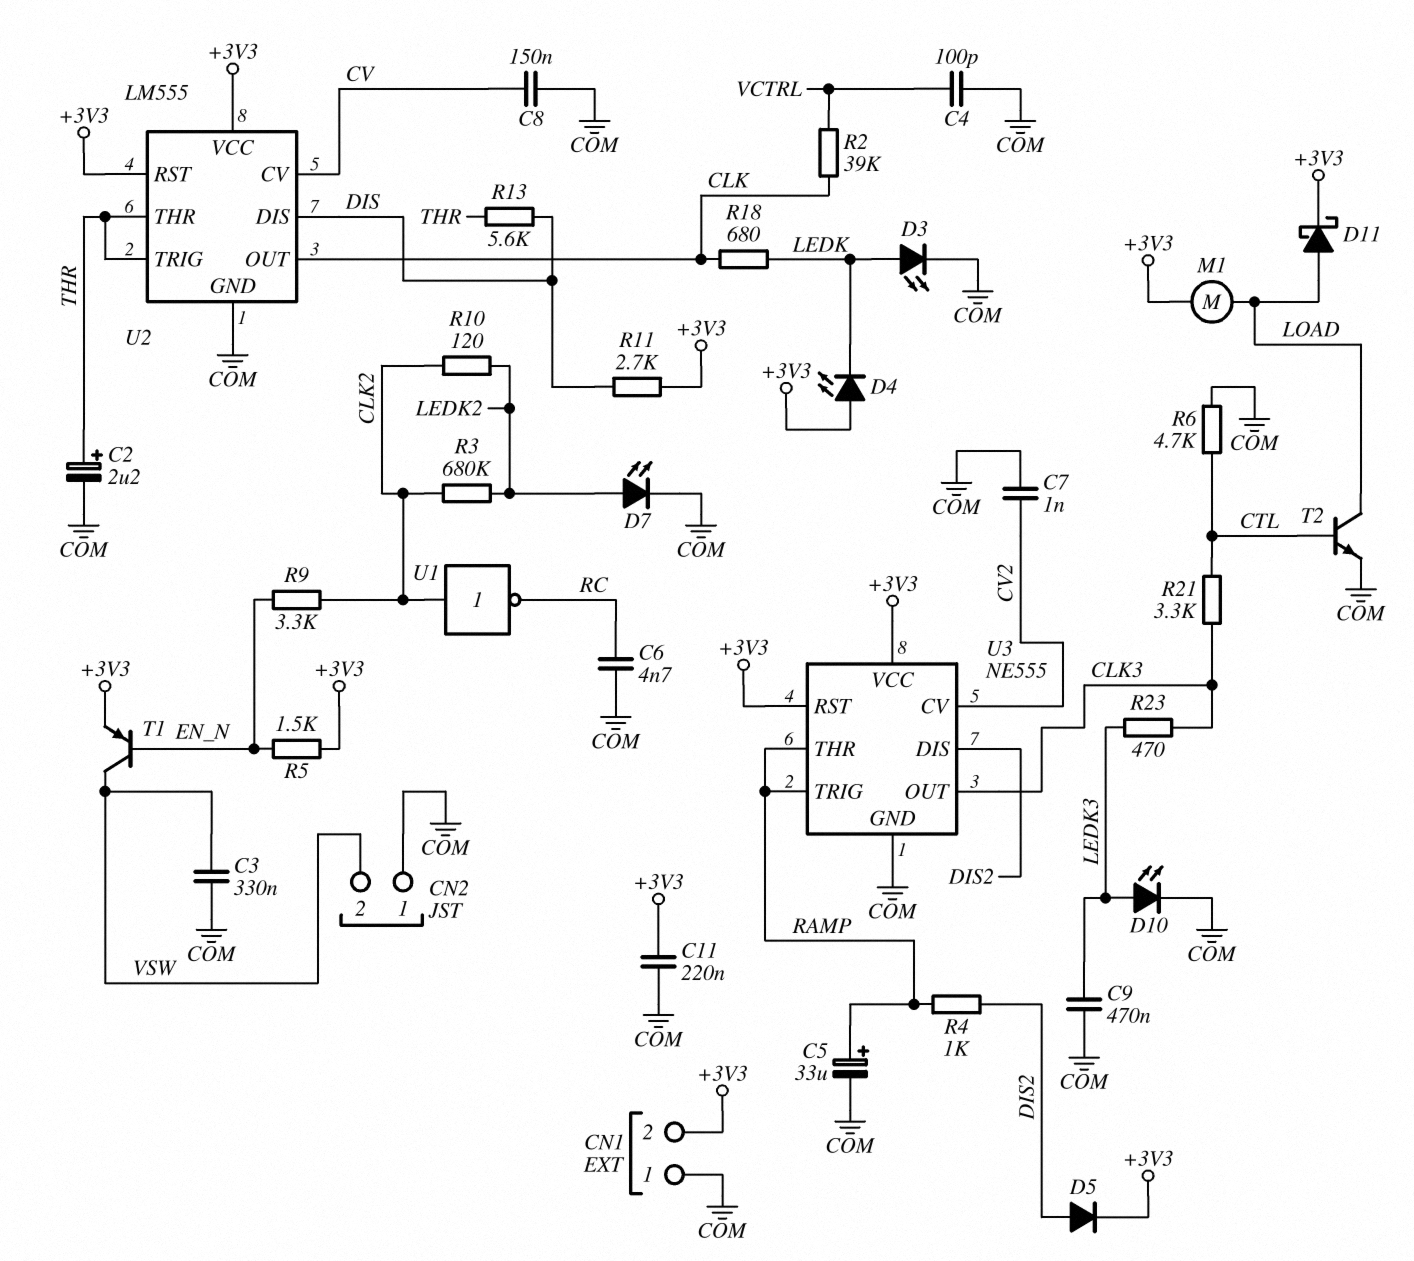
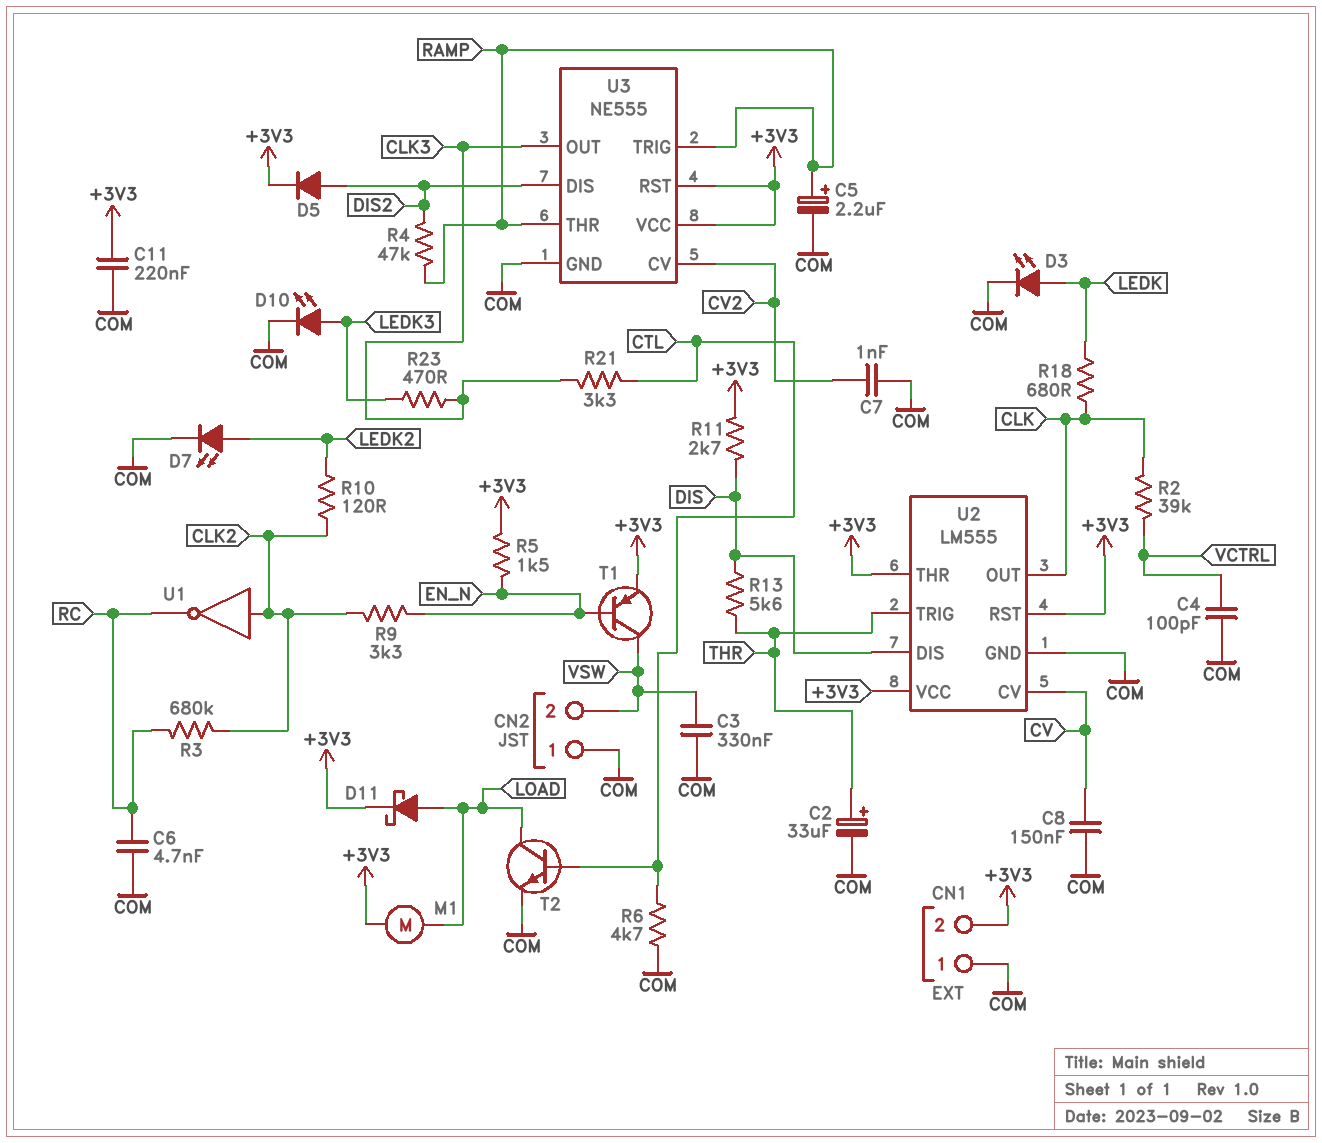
C2: 2.2uF (plus THR, minus COM) -> 33uF (plus THR, minus COM)
C5: 33uF (plus RAMP, minus COM) -> 2.2uF (plus RAMP, minus COM)
C9: 470nF (COM, LEDK3) -> none
D4: LED (A +3V3, K LEDK) -> none
R3: 680k (CLK2, LEDK2) -> 680k (CLK2, RC)
R4: 1k (DIS2, RAMP) -> 47k (DIS2, RAMP)
U2 pin THR: THR -> +3V3

